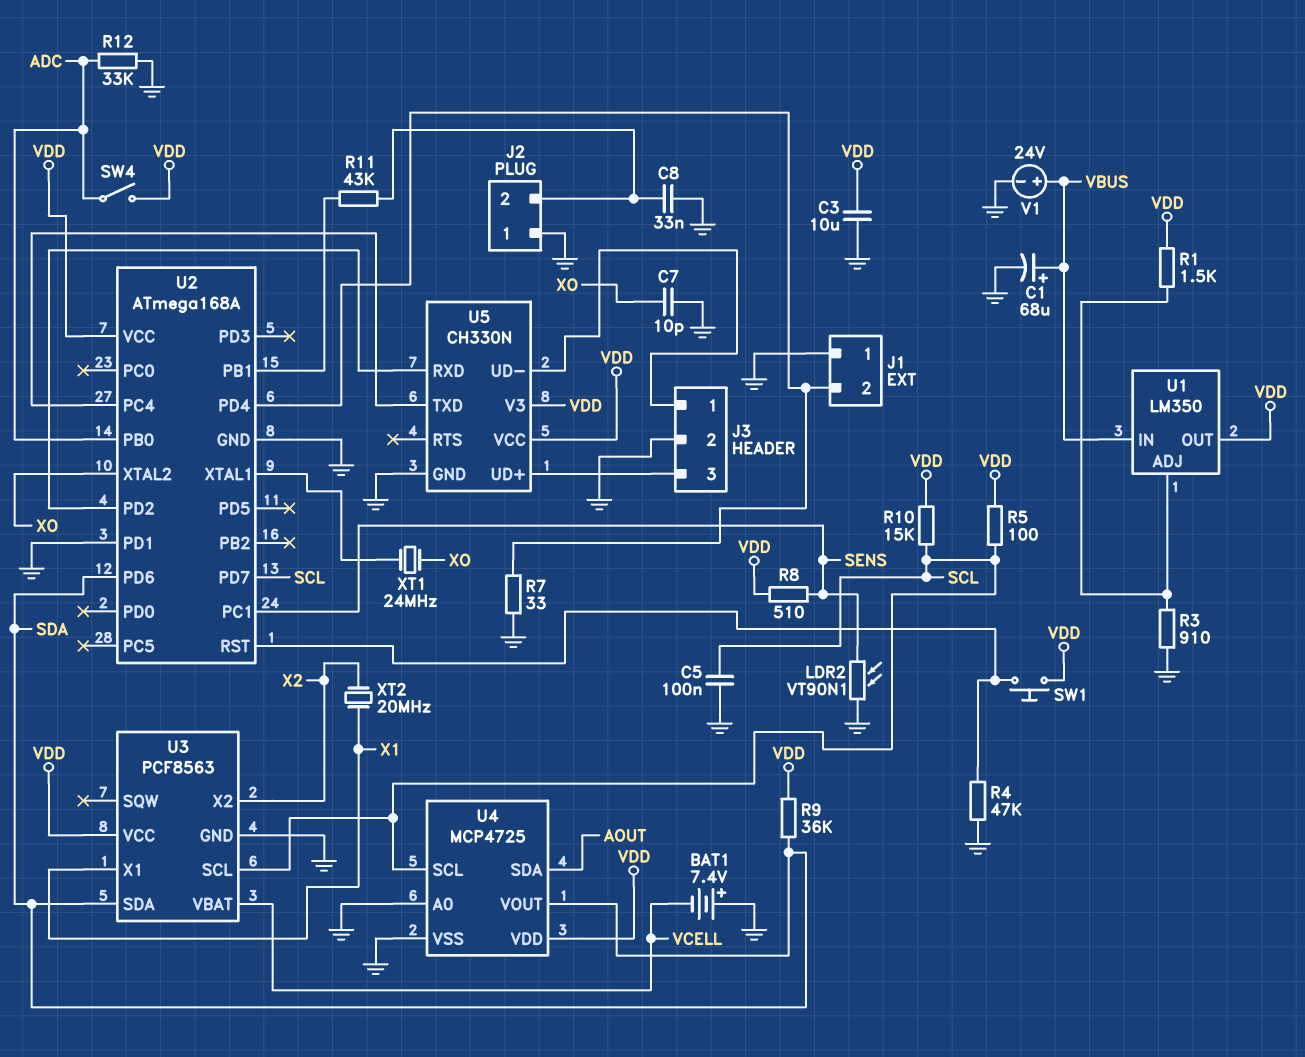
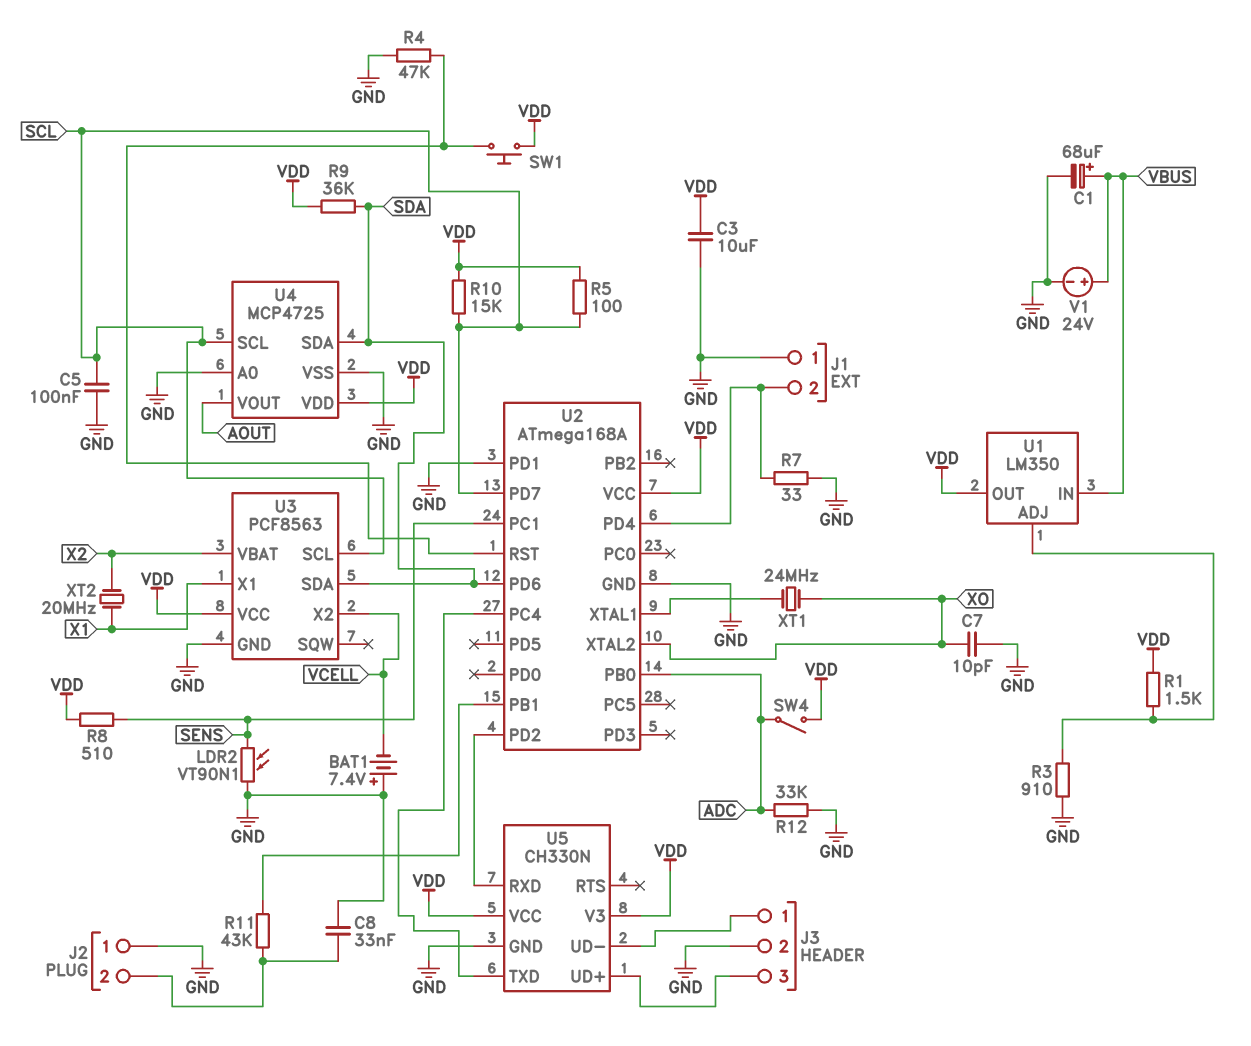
U3 pin VBAT: VCELL -> X2
U3 pin X2: X2 -> VCELL
U4 pin SDA: AOUT -> SDA
U4 pin VOUT: SDA -> AOUT

